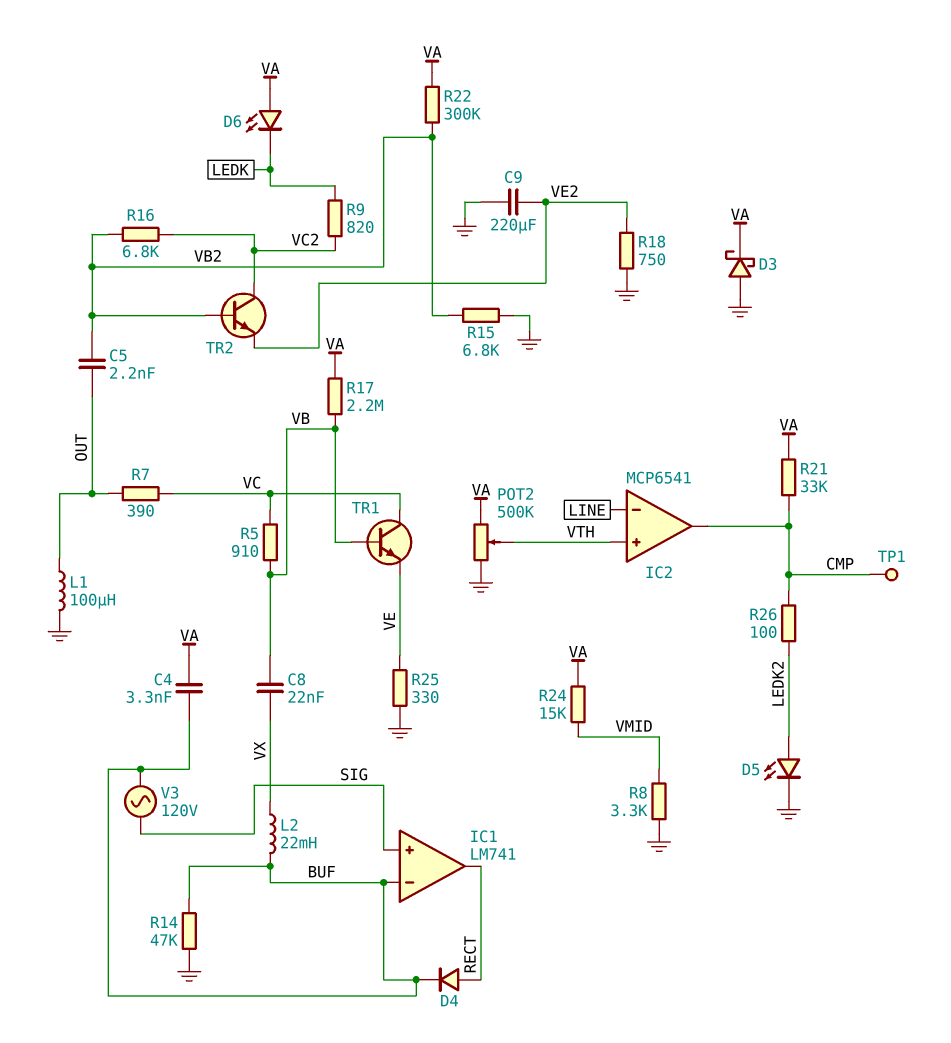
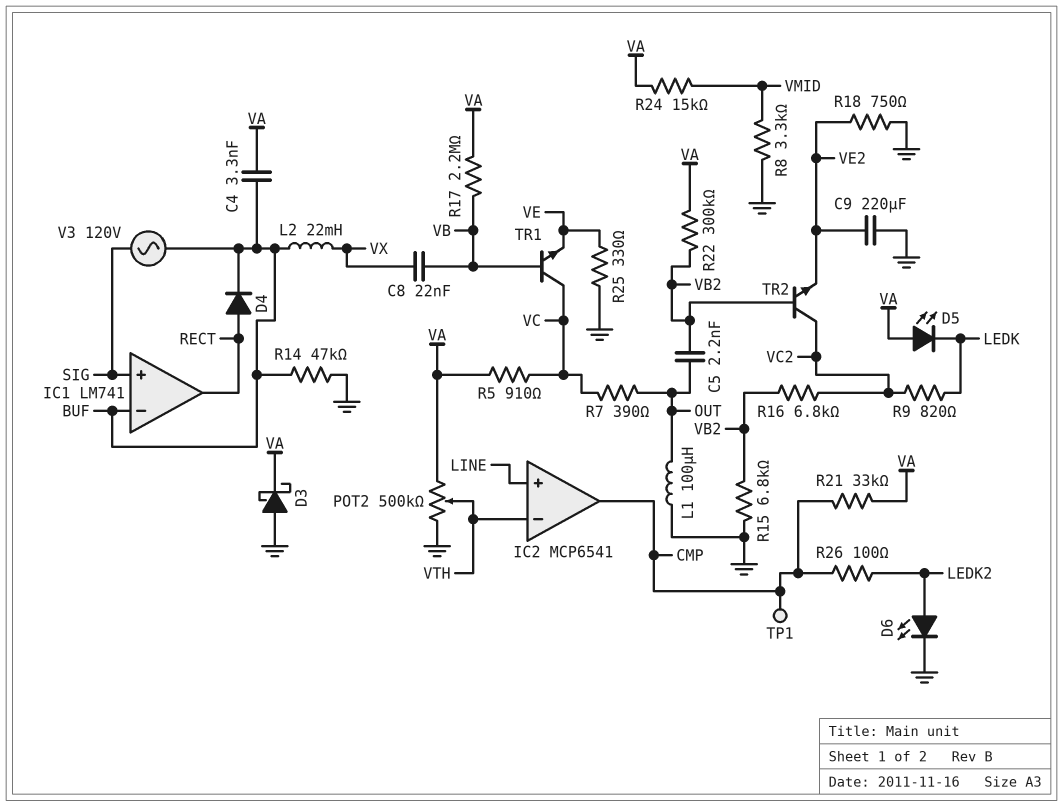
D5: LED (A LEDK2, K GND) -> LED (A VA, K LEDK)
D6: LED (A VA, K LEDK) -> LED (A LEDK2, K GND)
IC2 pin in+: VTH -> LINE
IC2 pin in-: LINE -> VTH
R5: 910 (VB, VC) -> 910 (VA, VC)

